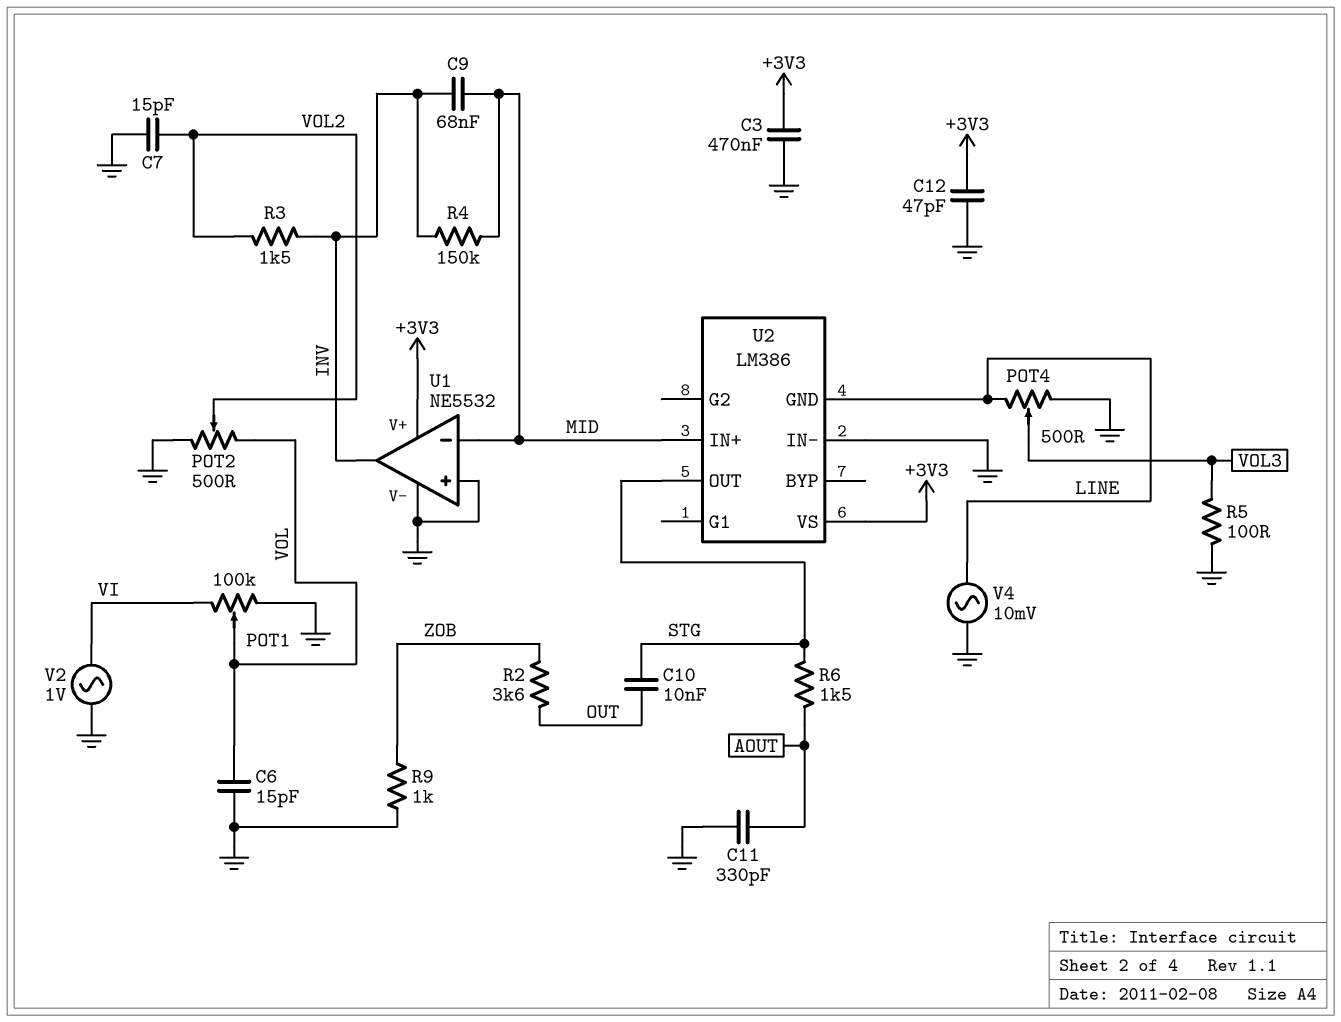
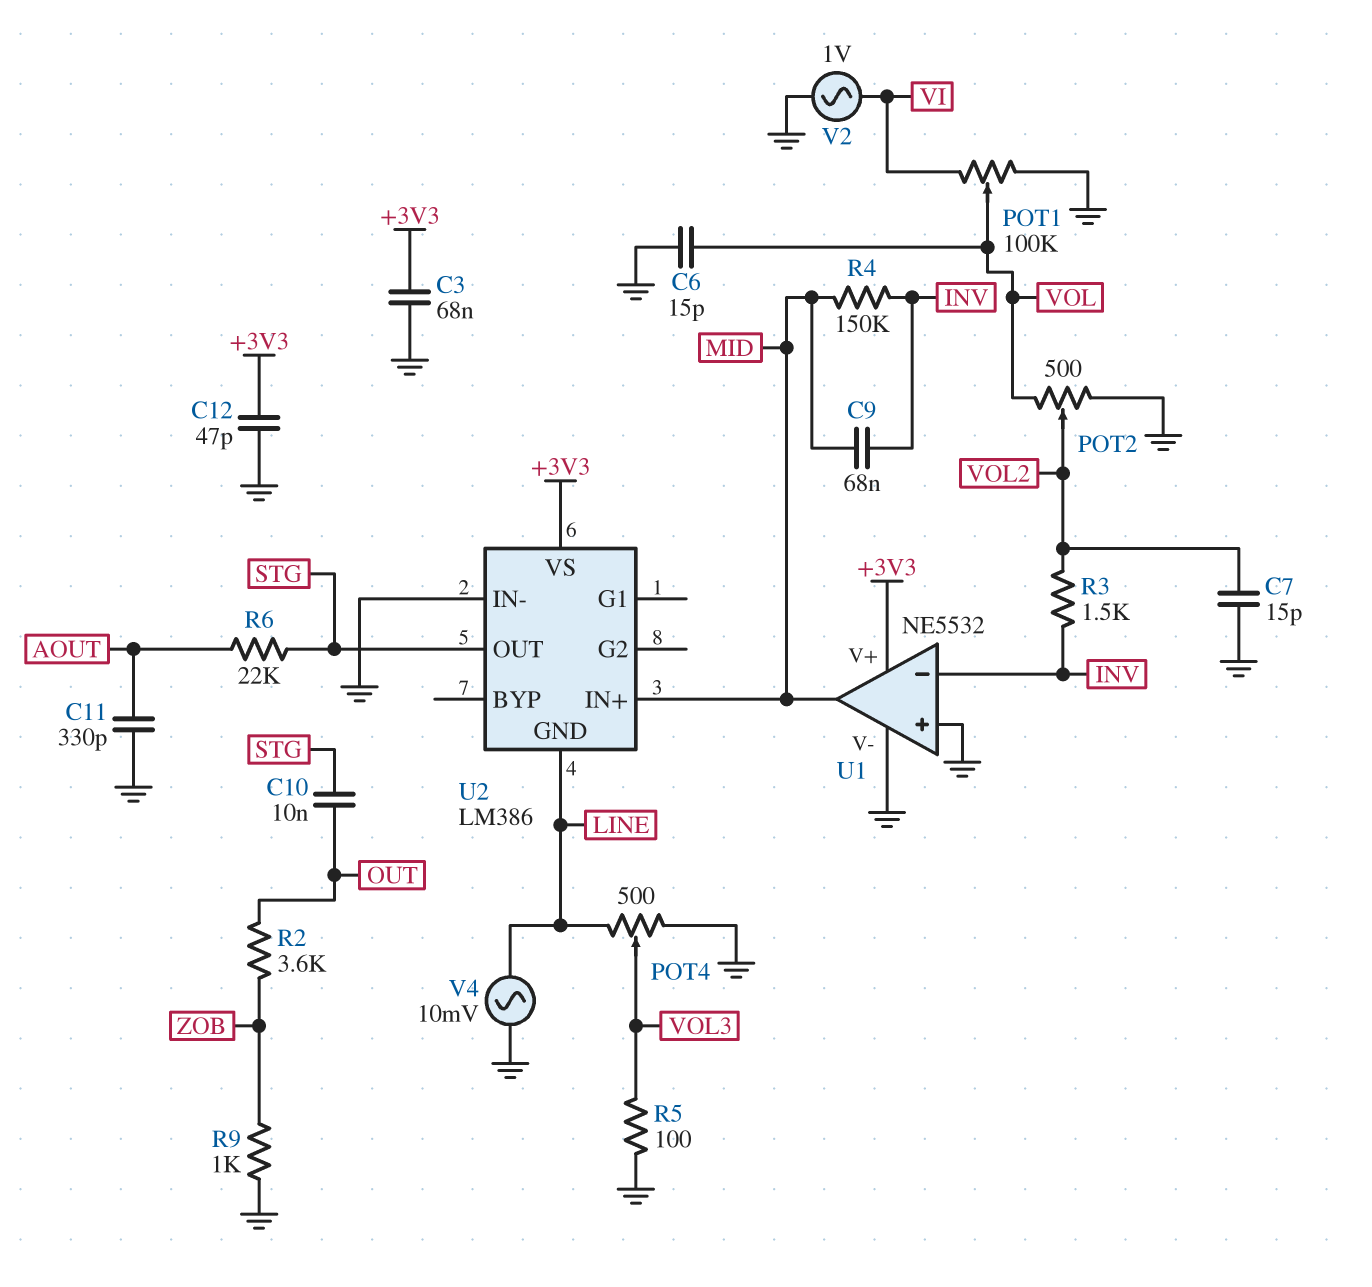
C3: 470nF (+3V3, GND) -> 68nF (+3V3, GND)
R6: 1.5k (AOUT, STG) -> 22k (AOUT, STG)
U1 pin in-: MID -> INV
U1 pin out: INV -> MID

